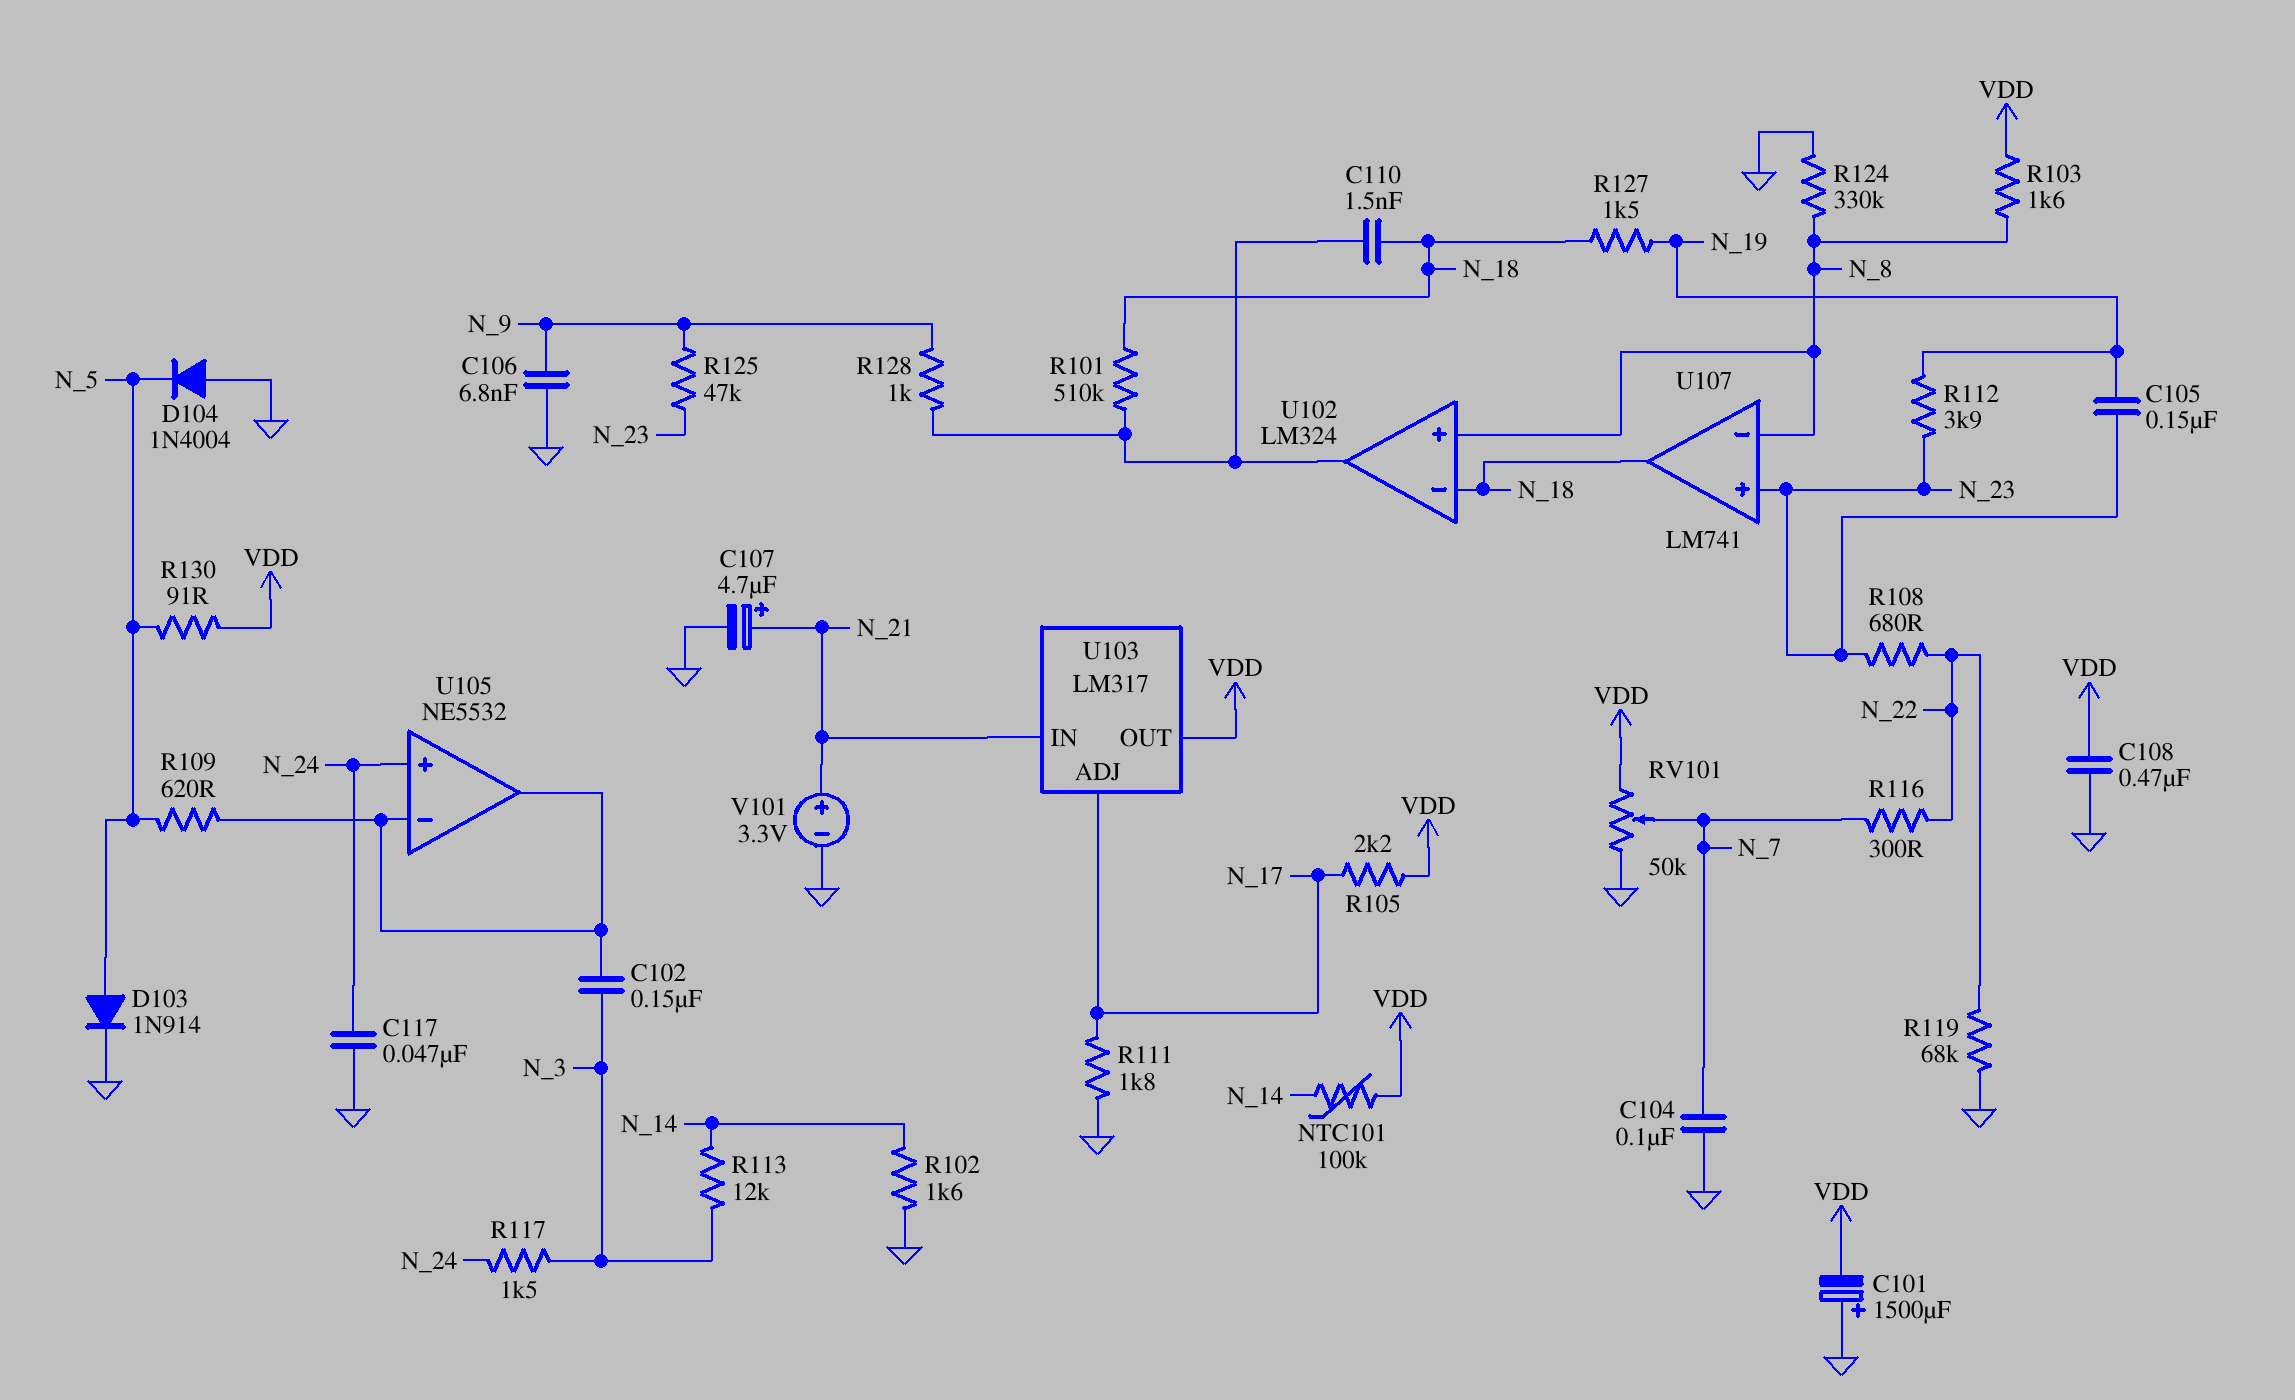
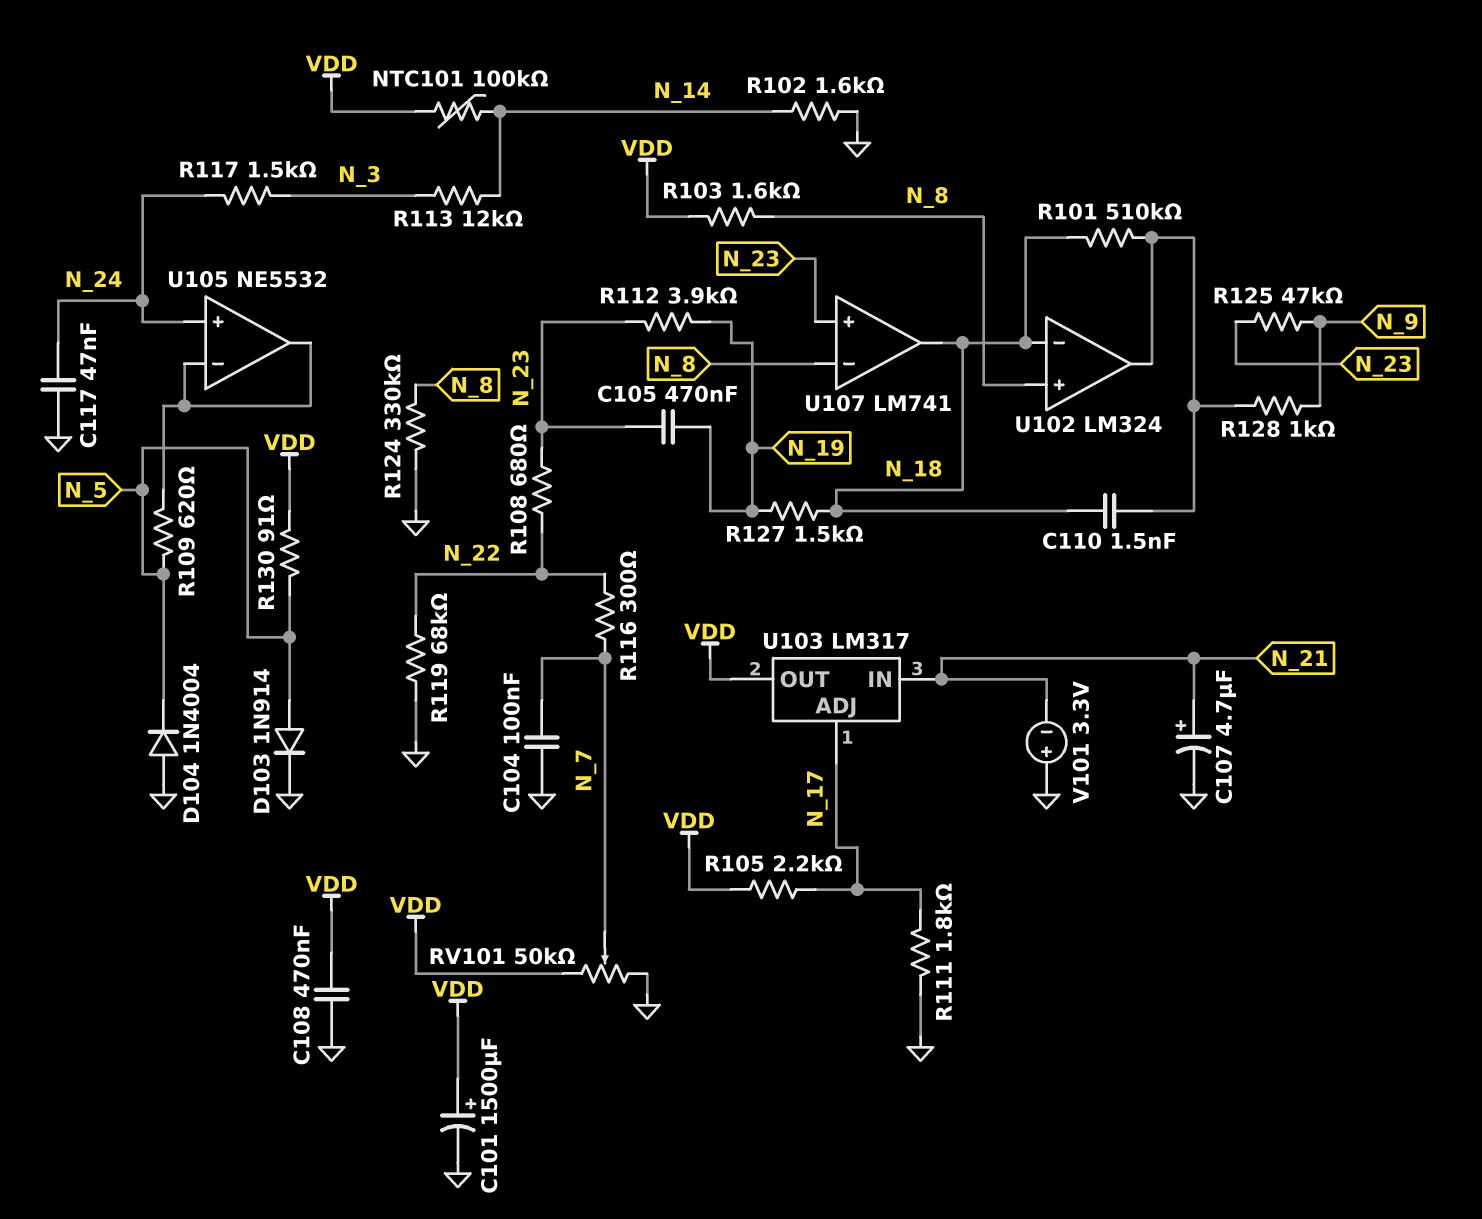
C101: 1500uF (plus GND, minus VDD) -> 1500uF (plus VDD, minus GND)
C102: 150nF (N_3, U105/in-) -> none
C105: 150nF (N_19, N_23) -> 470nF (N_19, N_23)
C106: 6.8nF (GND, N_9) -> none
V101: 3.3V (plus N_21, minus GND) -> 3.3V (plus GND, minus N_21)

